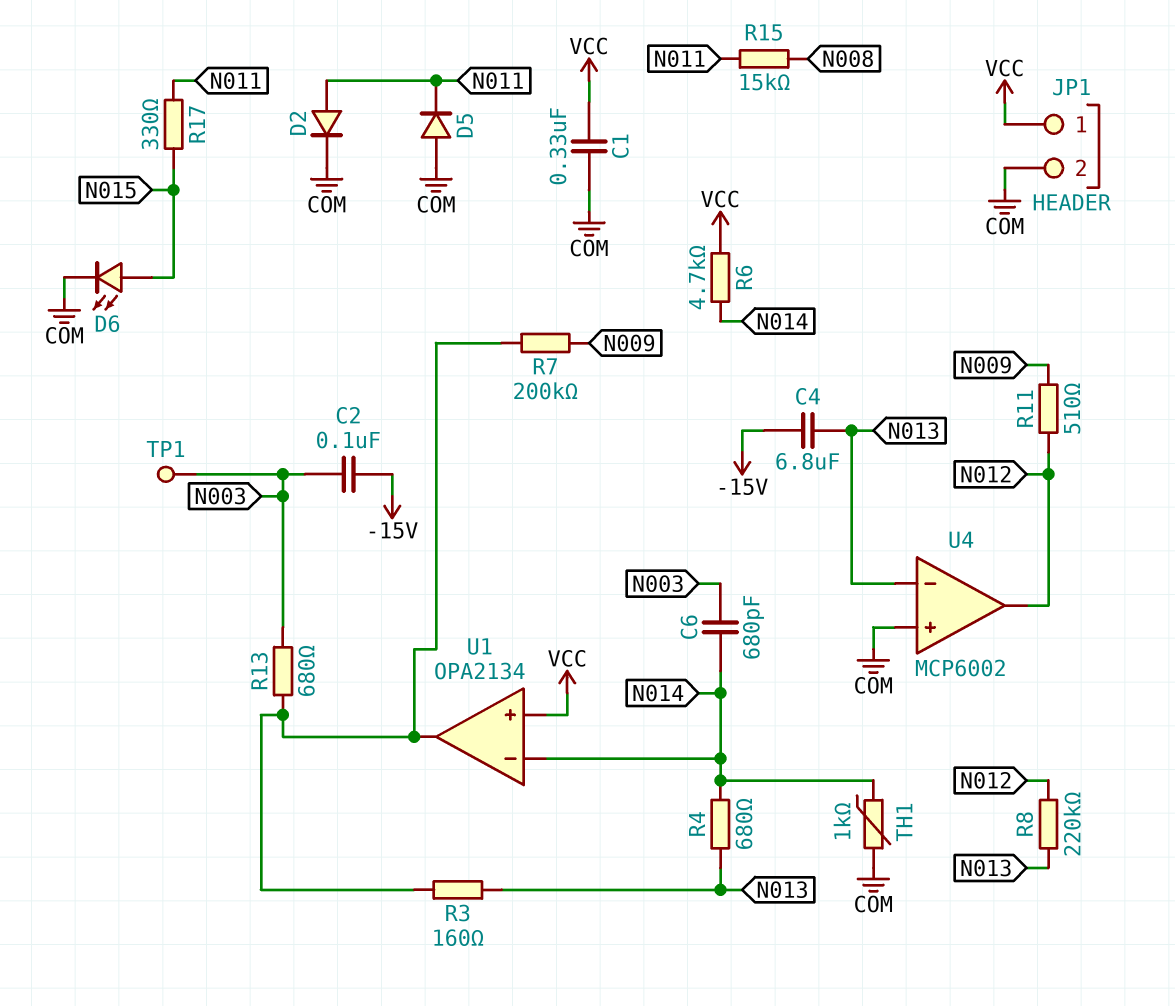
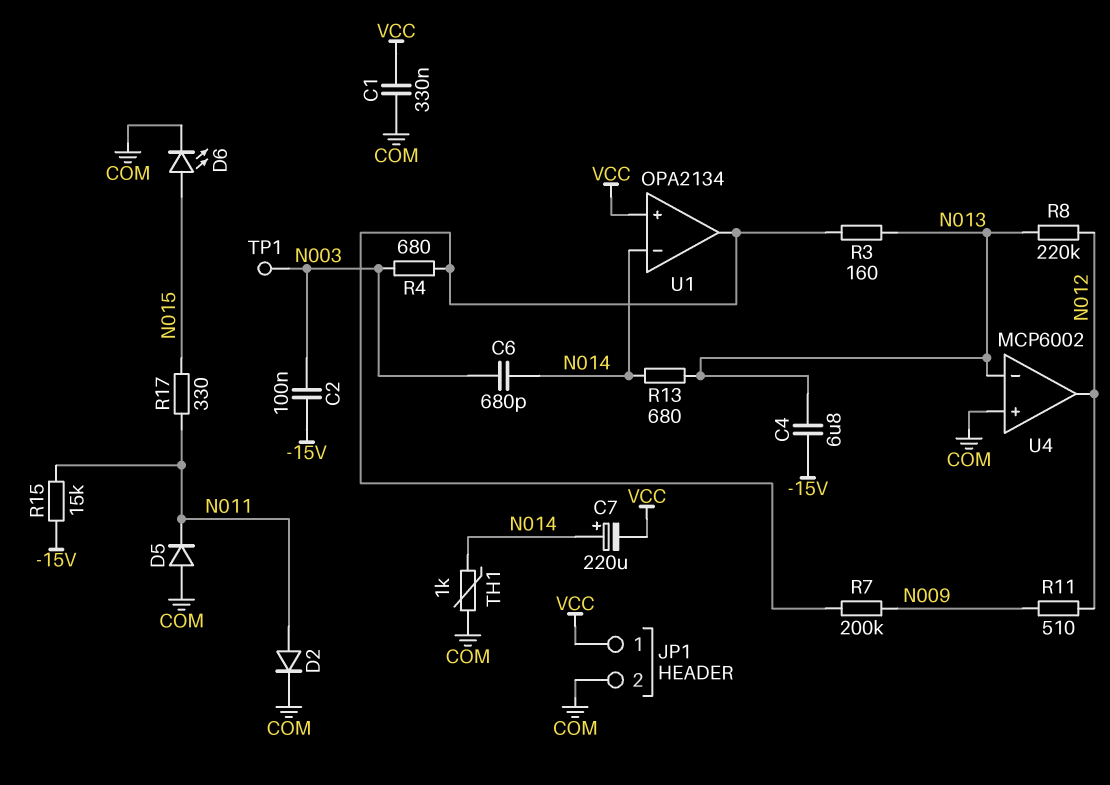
C7: none -> 220uF (plus N014, minus VCC)
R4: 680 (N013, N014) -> 680 (N003, U1/out)
R6: 4.7k (N014, VCC) -> none
R13: 680 (N003, U1/out) -> 680 (N013, N014)
R15: 15k (N008, N011) -> 15k (-15V, N011)

